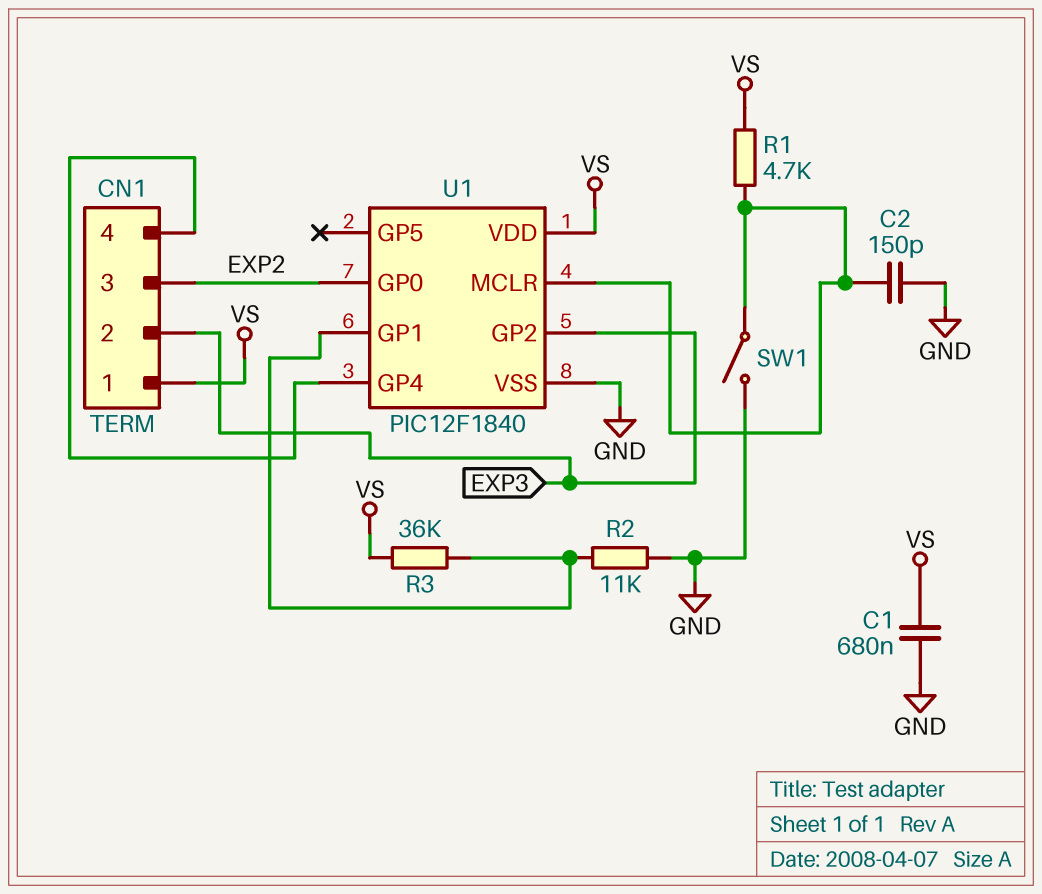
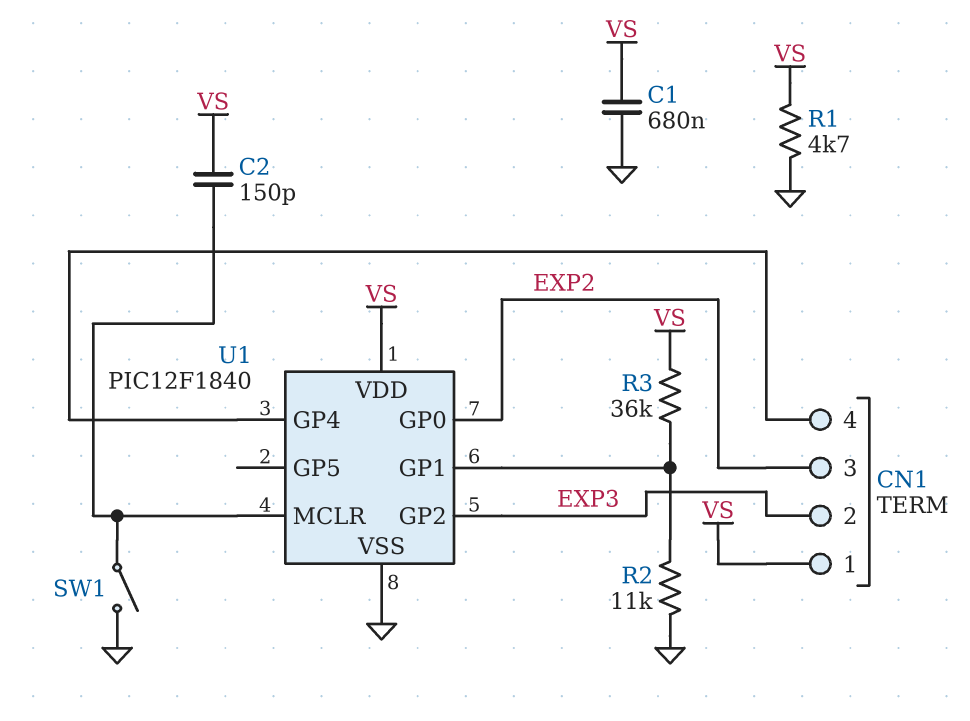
C2: 150pF (GND, U1/MCLR) -> 150pF (U1/MCLR, VS)
R1: 4.7k (U1/MCLR, VS) -> 4.7k (GND, VS)

